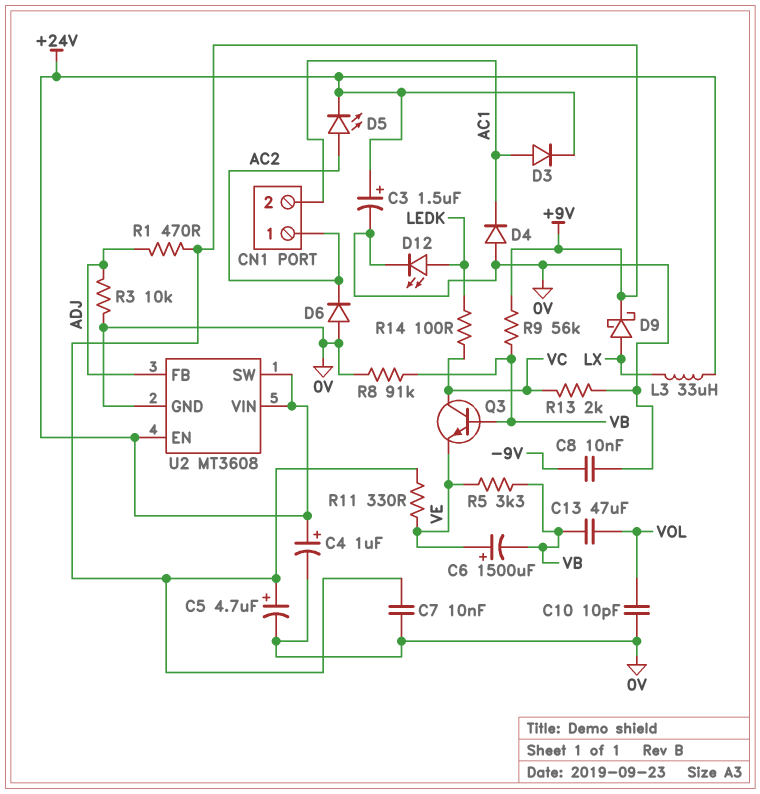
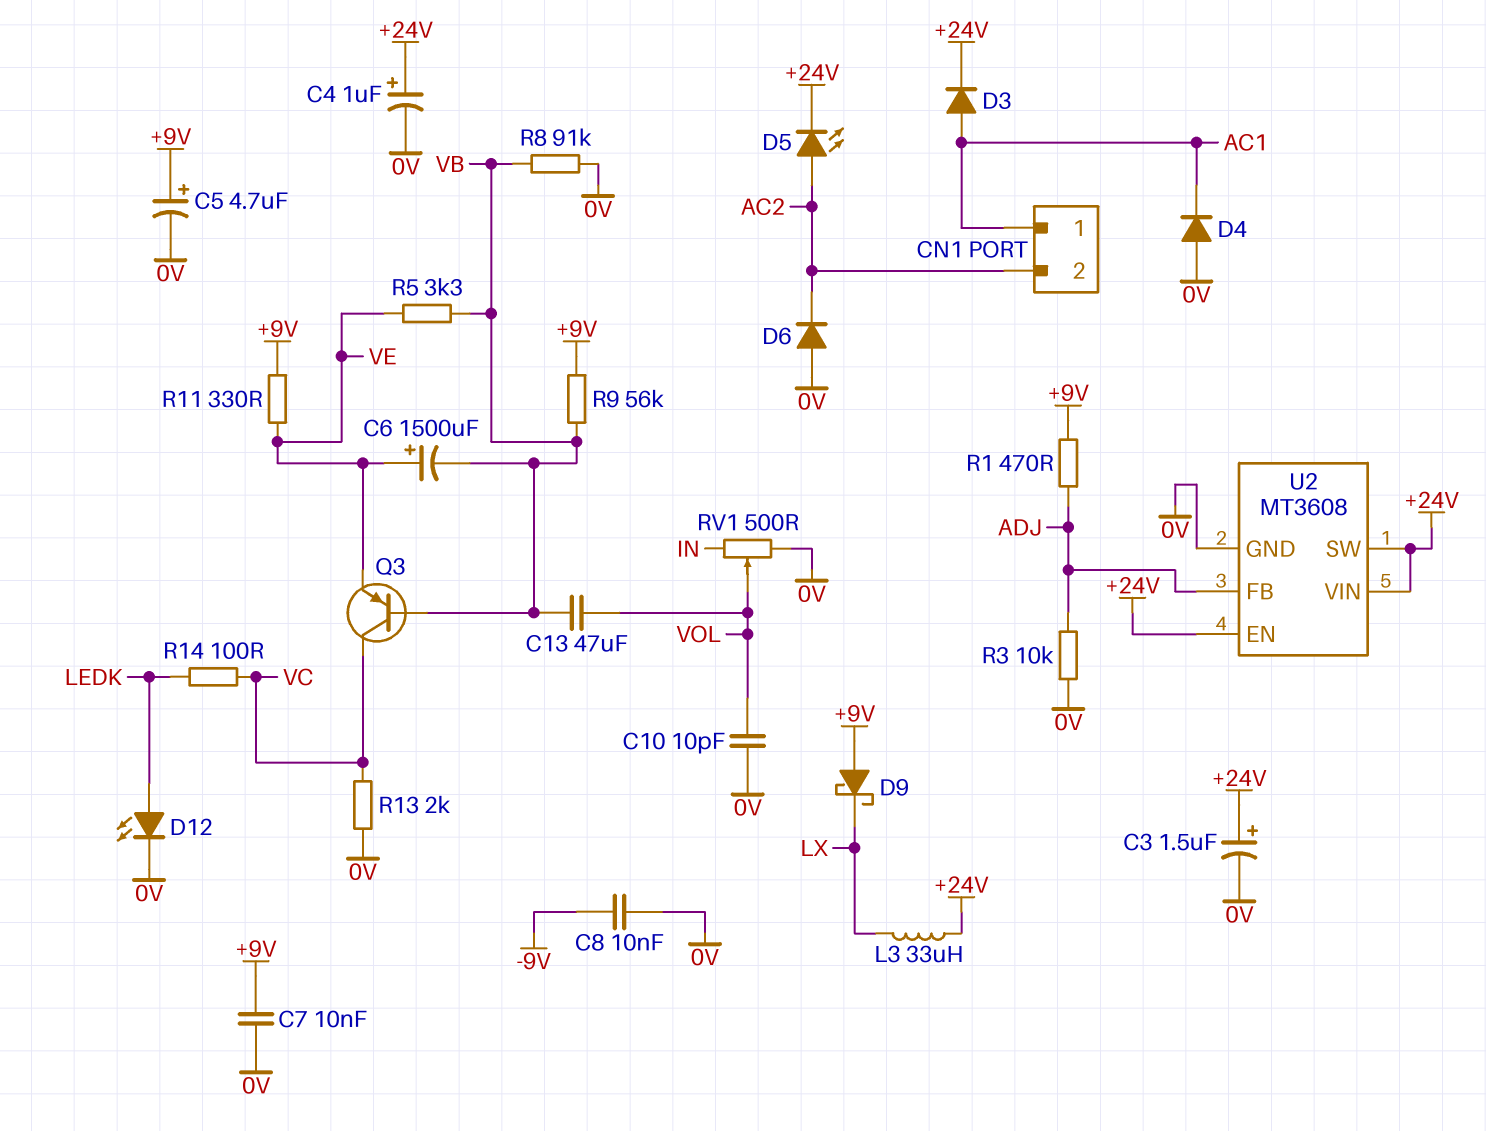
CN1 pin 1: AC2 -> AC1
CN1 pin 2: AC1 -> AC2
D9: schottky (A LX, K +9V) -> schottky (A +9V, K LX)
Q3: NPN (B VB, C VC, E VE) -> PNP (B VB, C VC, E VE)
RV1: none -> 500 (0V, IN, wiper VOL)

